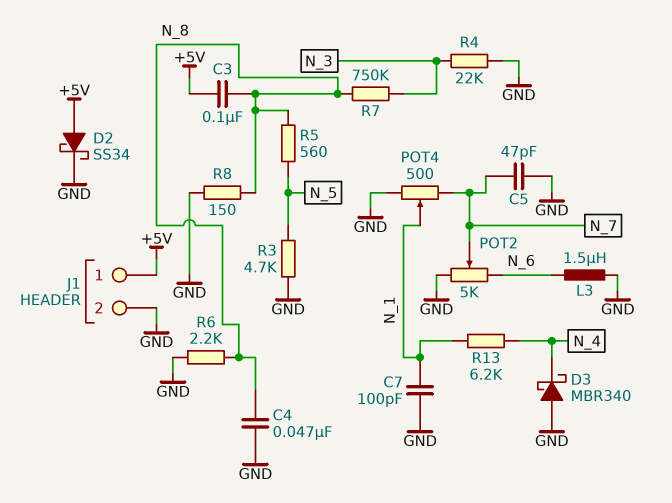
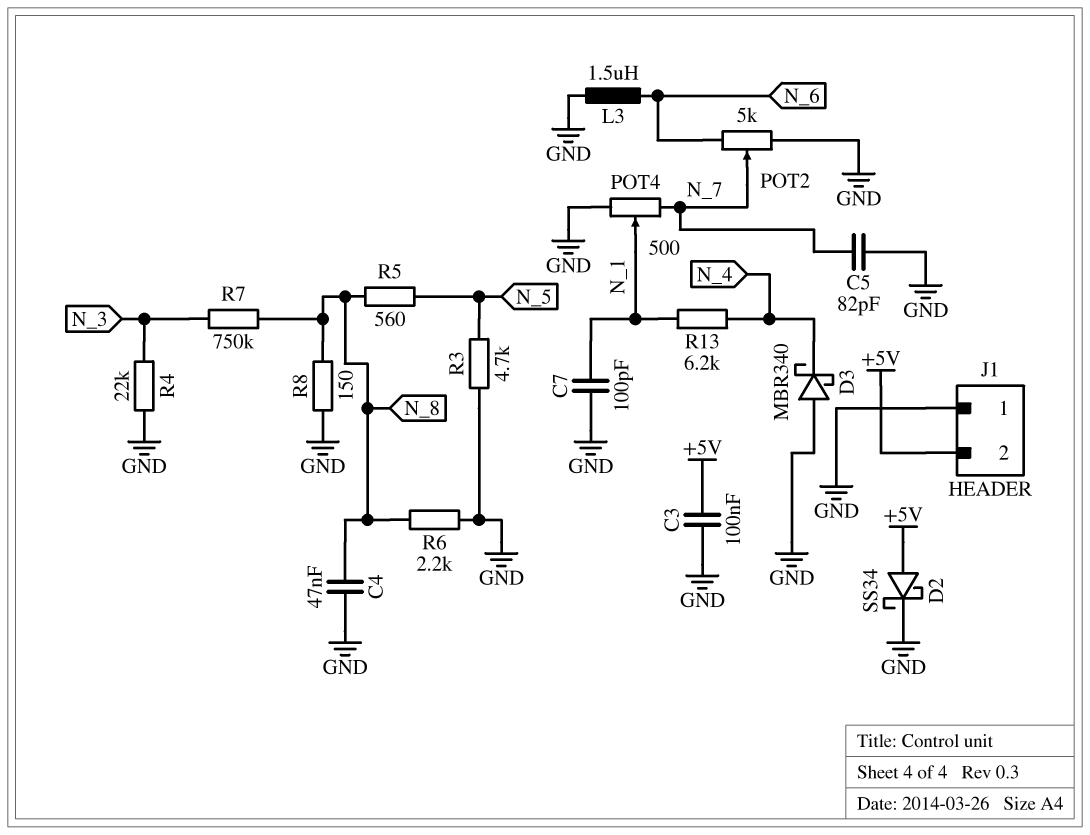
C3: 100nF (+5V, N_8) -> 100nF (+5V, GND)
C5: 47pF (GND, N_7) -> 82pF (GND, N_7)
J1 pin 1: +5V -> GND
J1 pin 2: GND -> +5V

